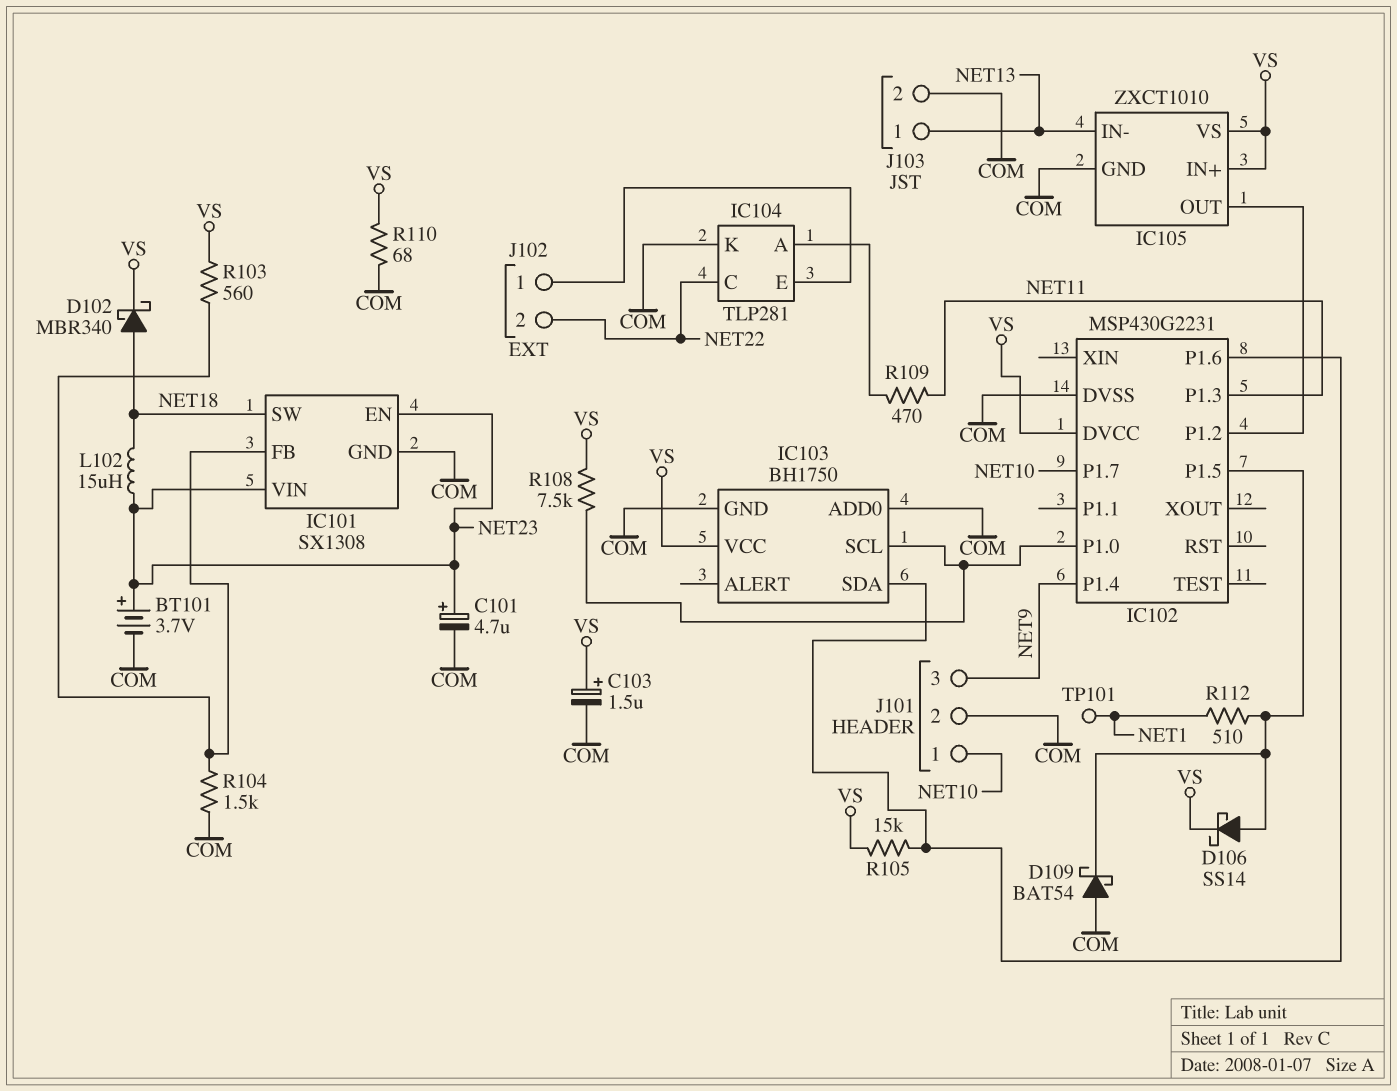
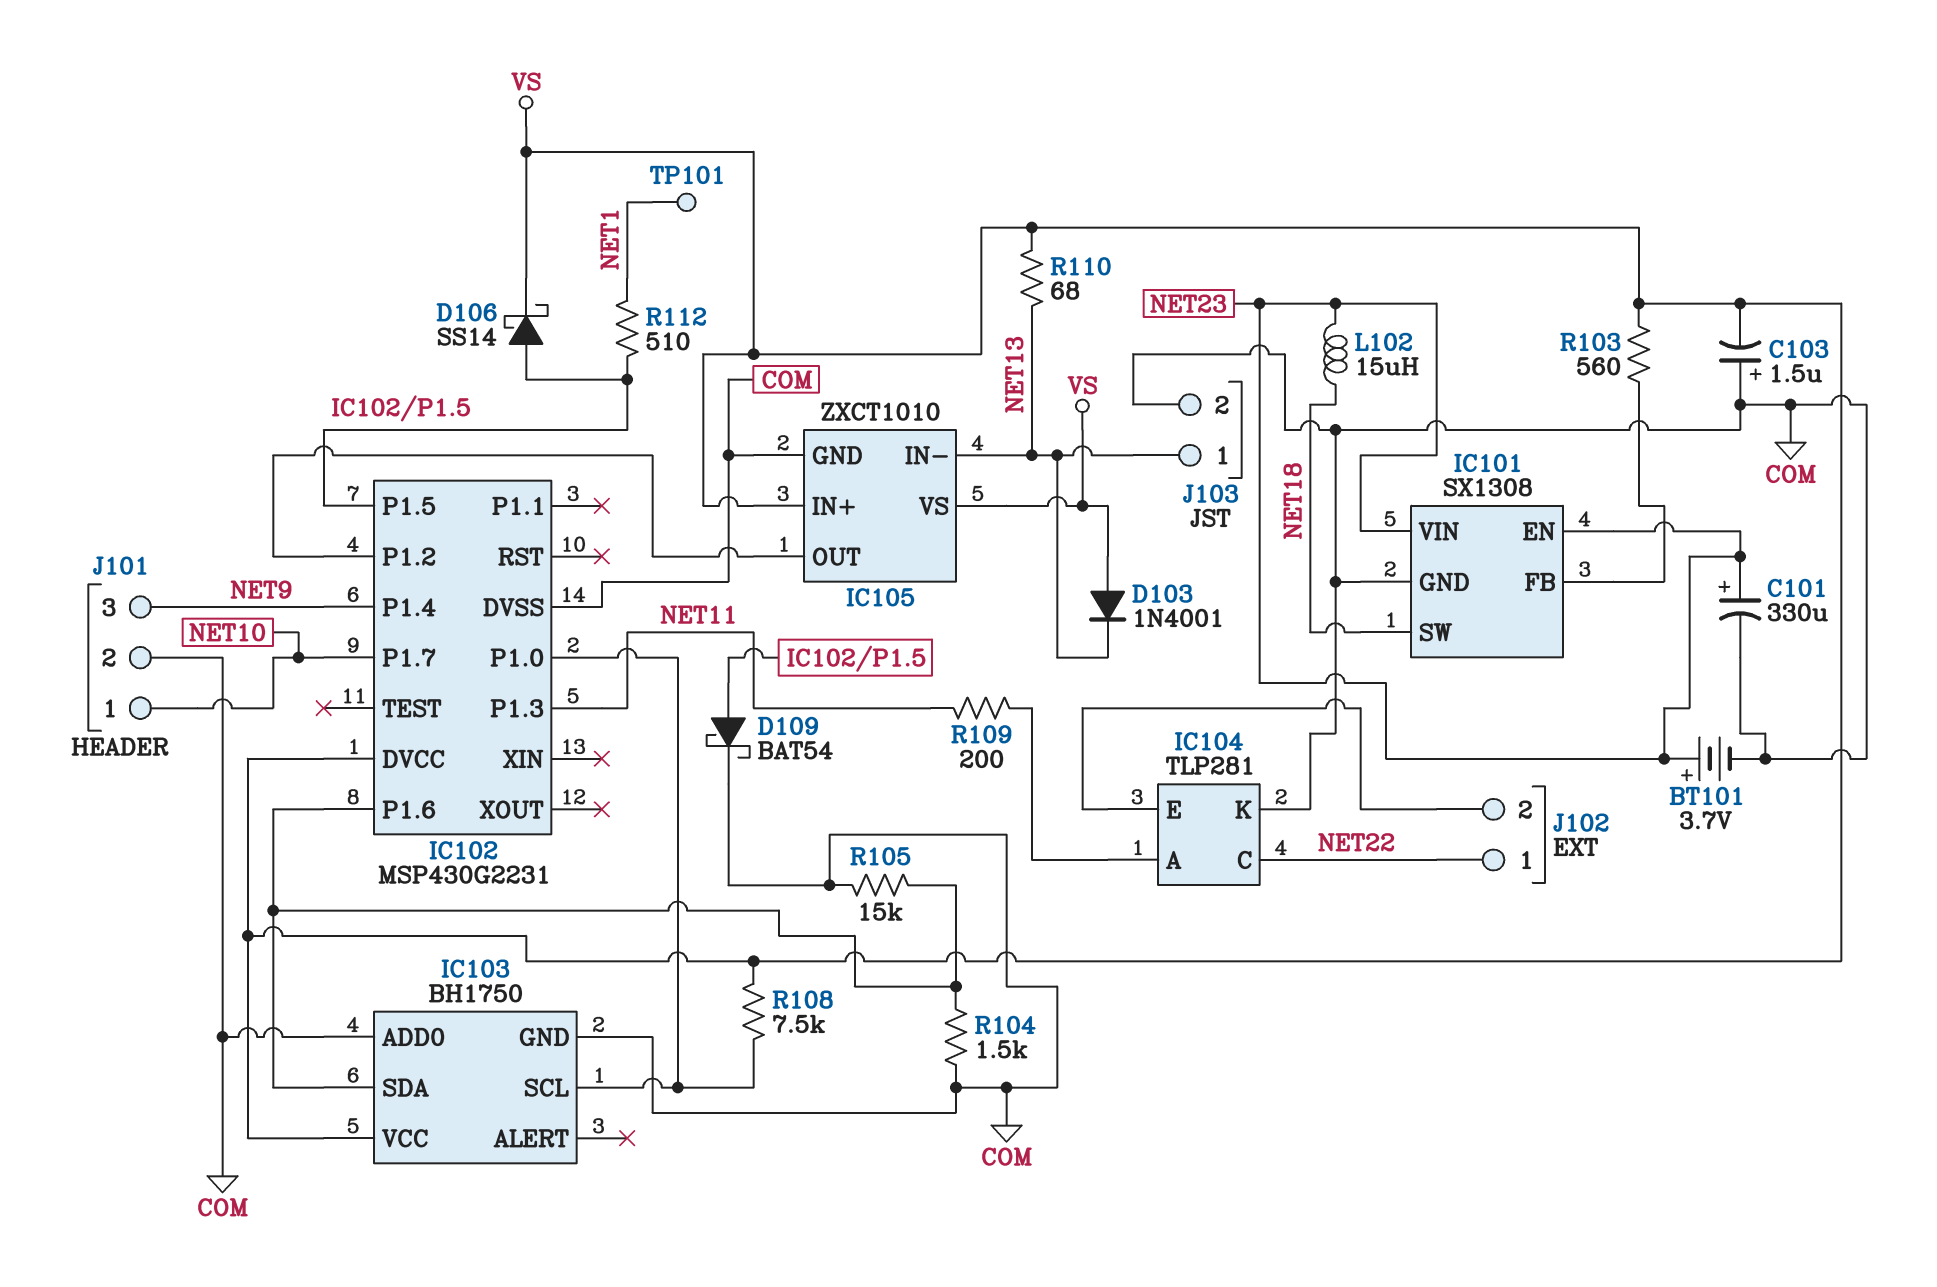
C101: 4.7uF (plus NET23, minus COM) -> 330uF (plus NET23, minus COM)
C103: 1.5uF (plus VS, minus COM) -> 1.5uF (plus COM, minus VS)
D102: schottky MBR340 (A NET18, K VS) -> none
D103: none -> diode 1N4001 (A VS, K NET13)
D109: schottky BAT54 (A COM, K IC102/P1.5) -> schottky BAT54 (A IC102/P1.5, K COM)
J102 pin 1: IC104/E -> NET22
J102 pin 2: NET22 -> IC104/E
R104: 1.5k (COM, IC101/FB) -> 1.5k (COM, IC102/P1.6)
R105: 15k (IC102/P1.6, VS) -> 15k (COM, IC102/P1.6)
R109: 470 (IC104/A, NET11) -> 200 (IC104/A, NET11)
R110: 68 (COM, VS) -> 68 (NET13, VS)

